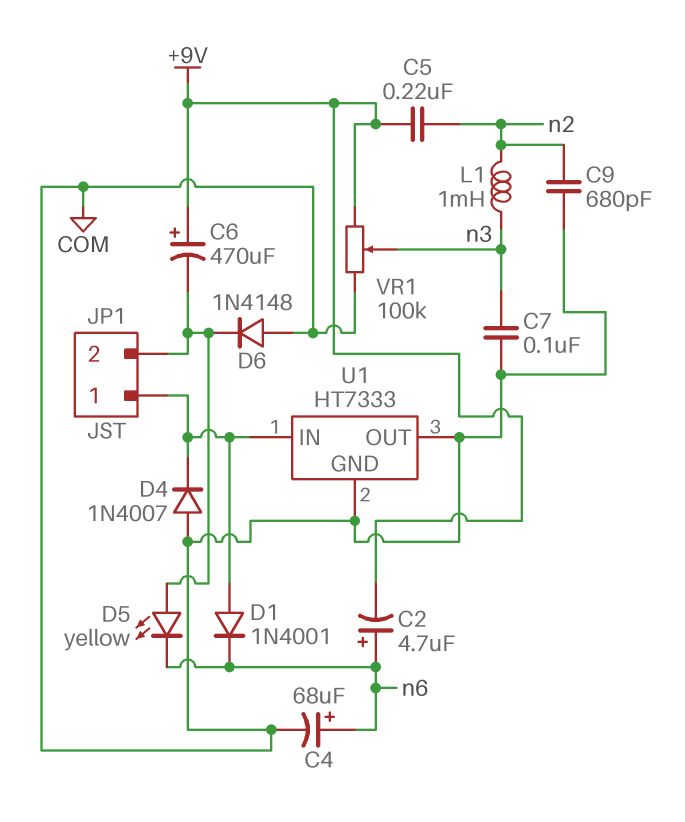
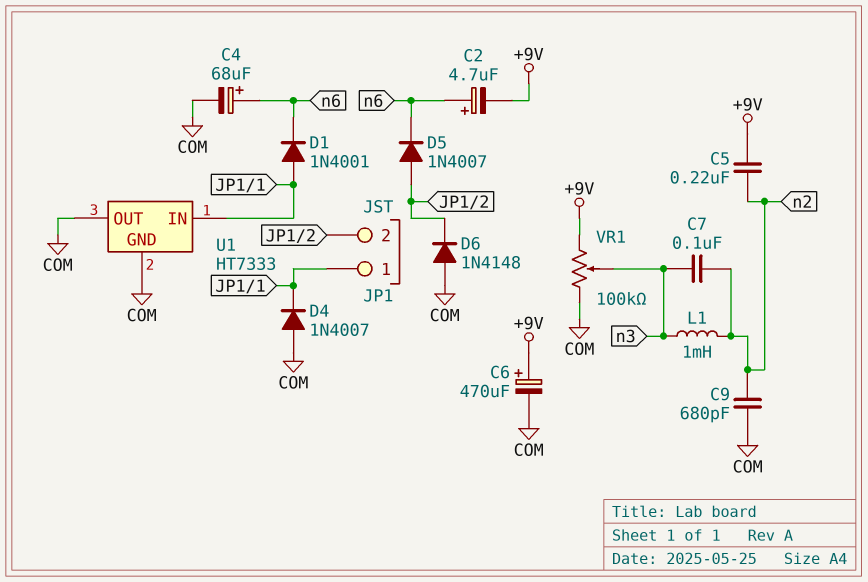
C6: 470uF (plus +9V, minus JP1/2) -> 470uF (plus +9V, minus COM)
C7: 100nF (COM, n3) -> 100nF (n2, n3)
D5: LED yellow (A JP1/2, K n6) -> diode 1N4007 (A JP1/2, K n6)

